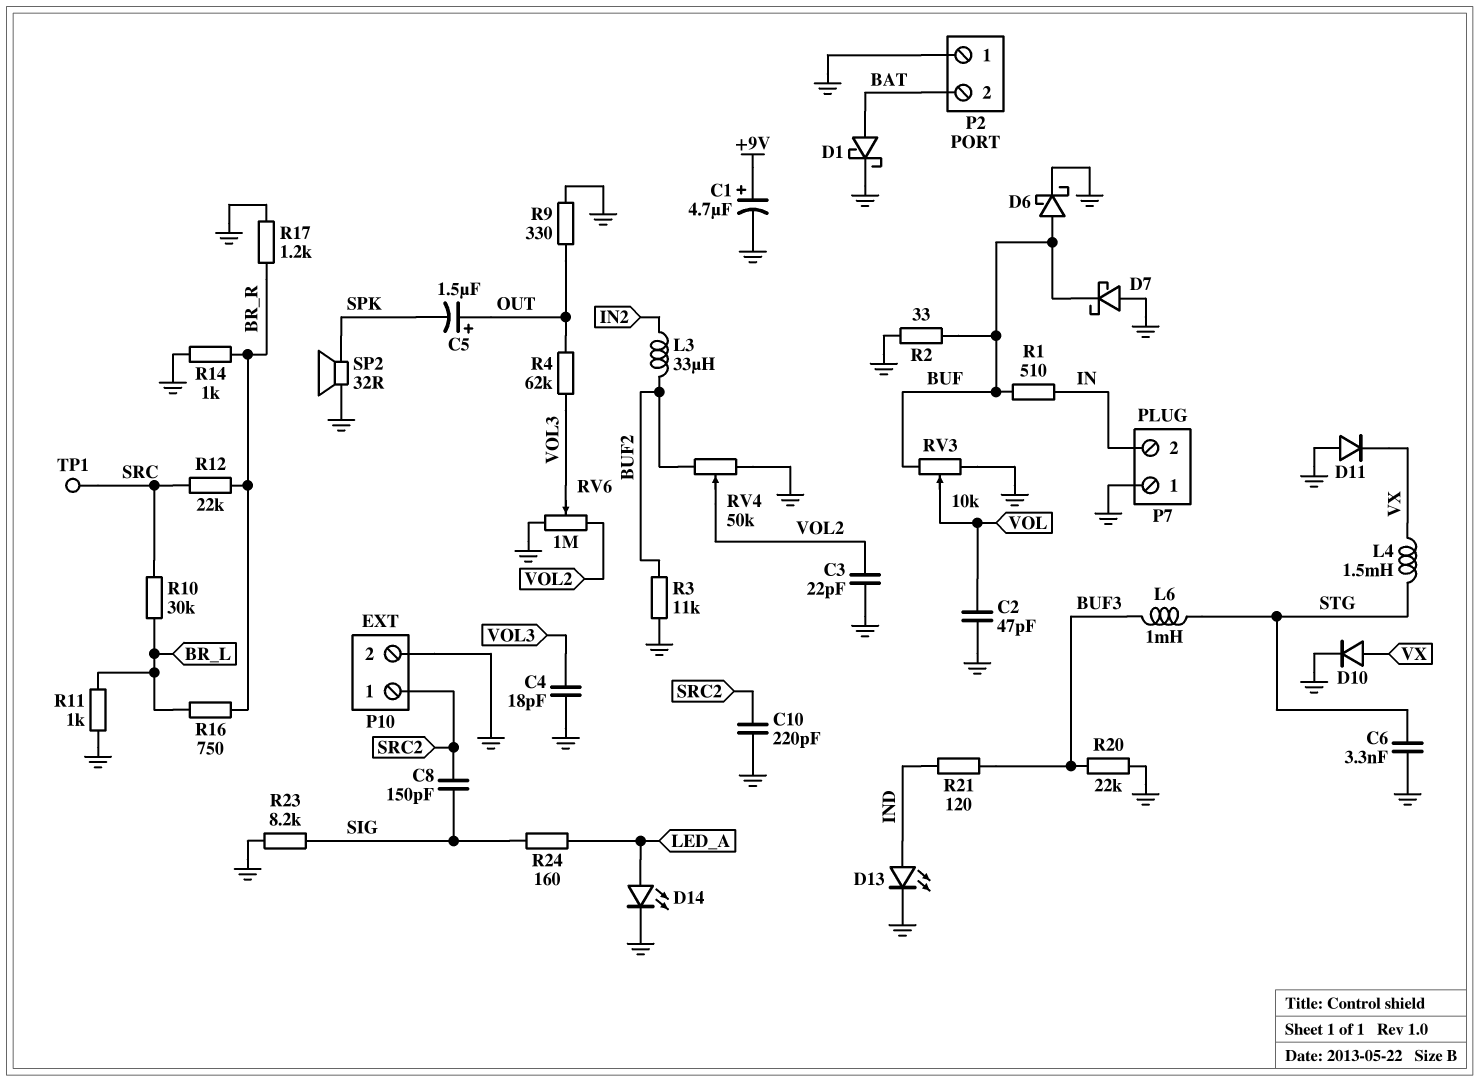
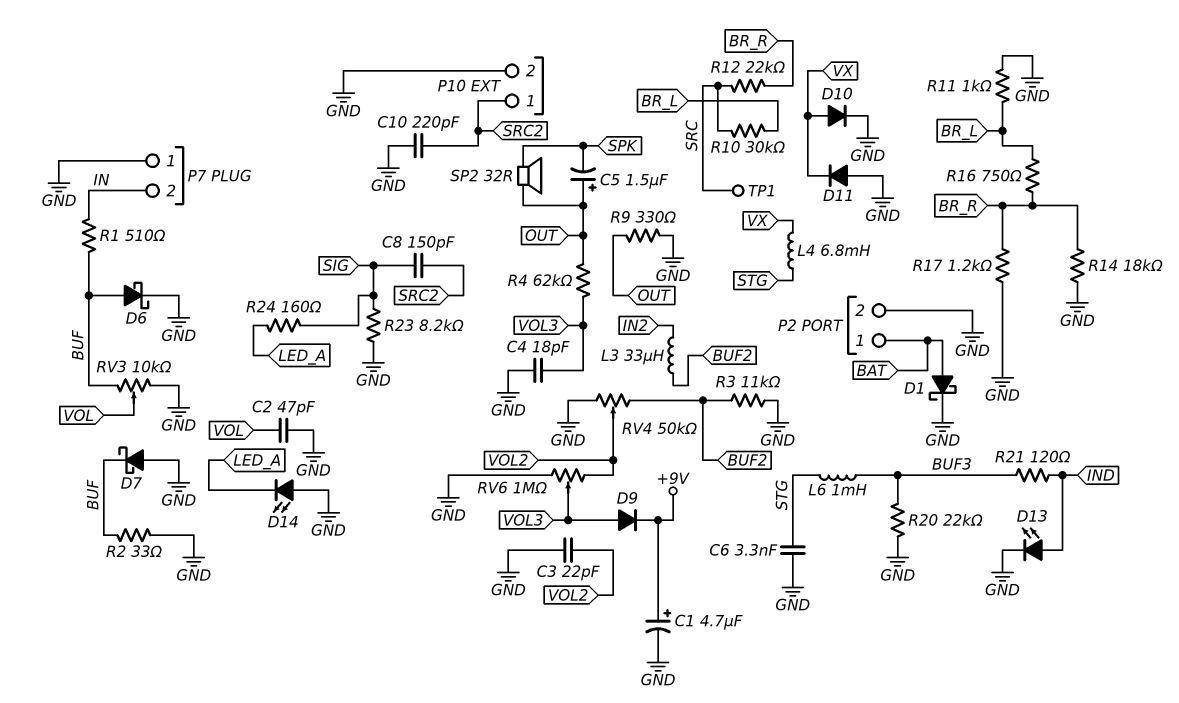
D9: none -> diode (A VOL3, K +9V)
D14: LED (A LED_A, K GND) -> LED (A GND, K LED_A)
L4: 1.5mH (STG, VX) -> 6.8mH (STG, VX)
P2 pin 1: GND -> BAT
P2 pin 2: BAT -> GND
R14: 1k (BR_R, GND) -> 18k (BR_R, GND)
SP2: speaker 32R (GND, SPK) -> speaker 32R (OUT, SPK)

